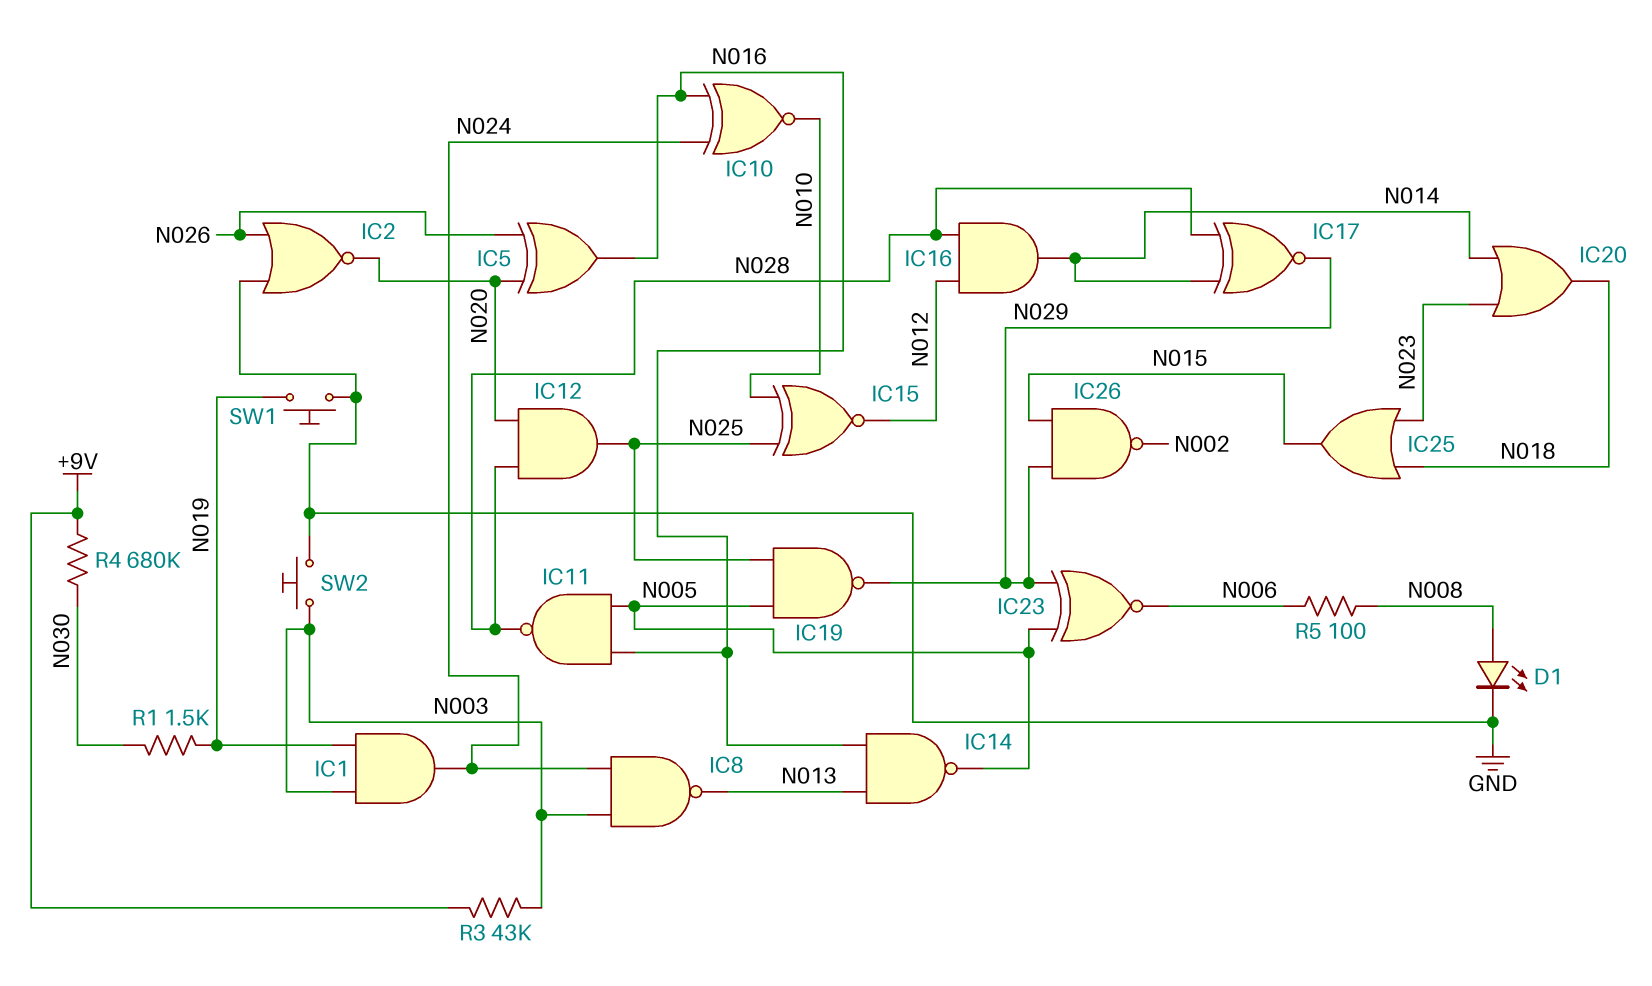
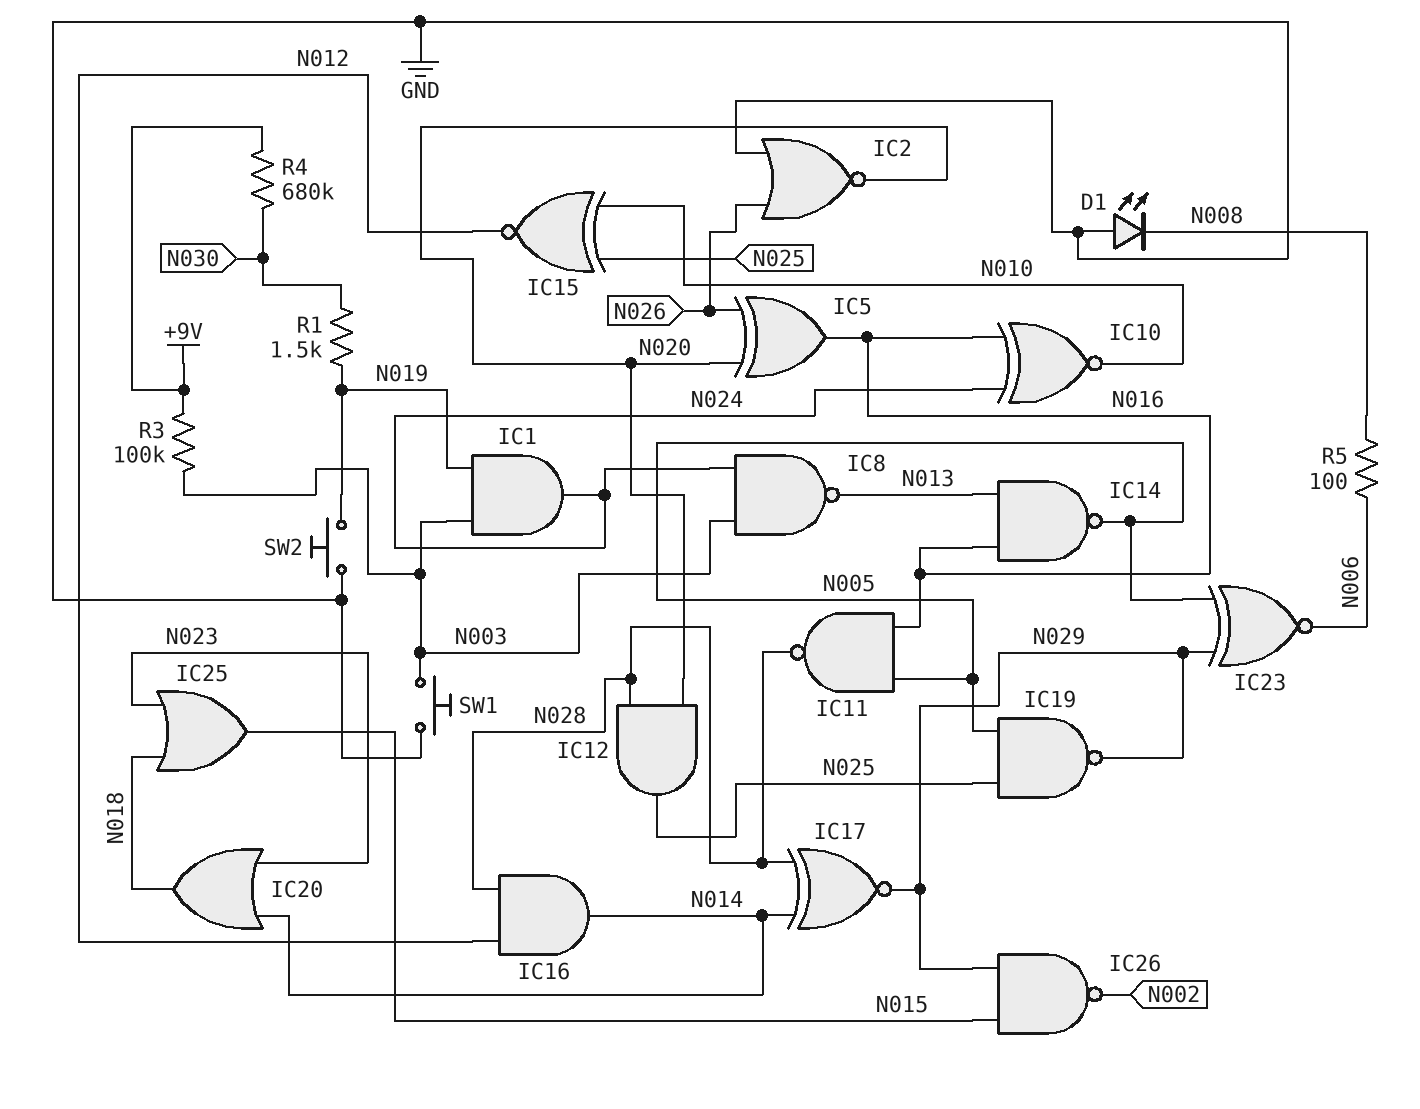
D1: LED (A N008, K GND) -> LED (A GND, K N008)
R3: 43k (+9V, N003) -> 100k (+9V, N003)
SW1: button (GND, N019) -> button (GND, N003)
SW2: button (GND, N003) -> button (GND, N019)

